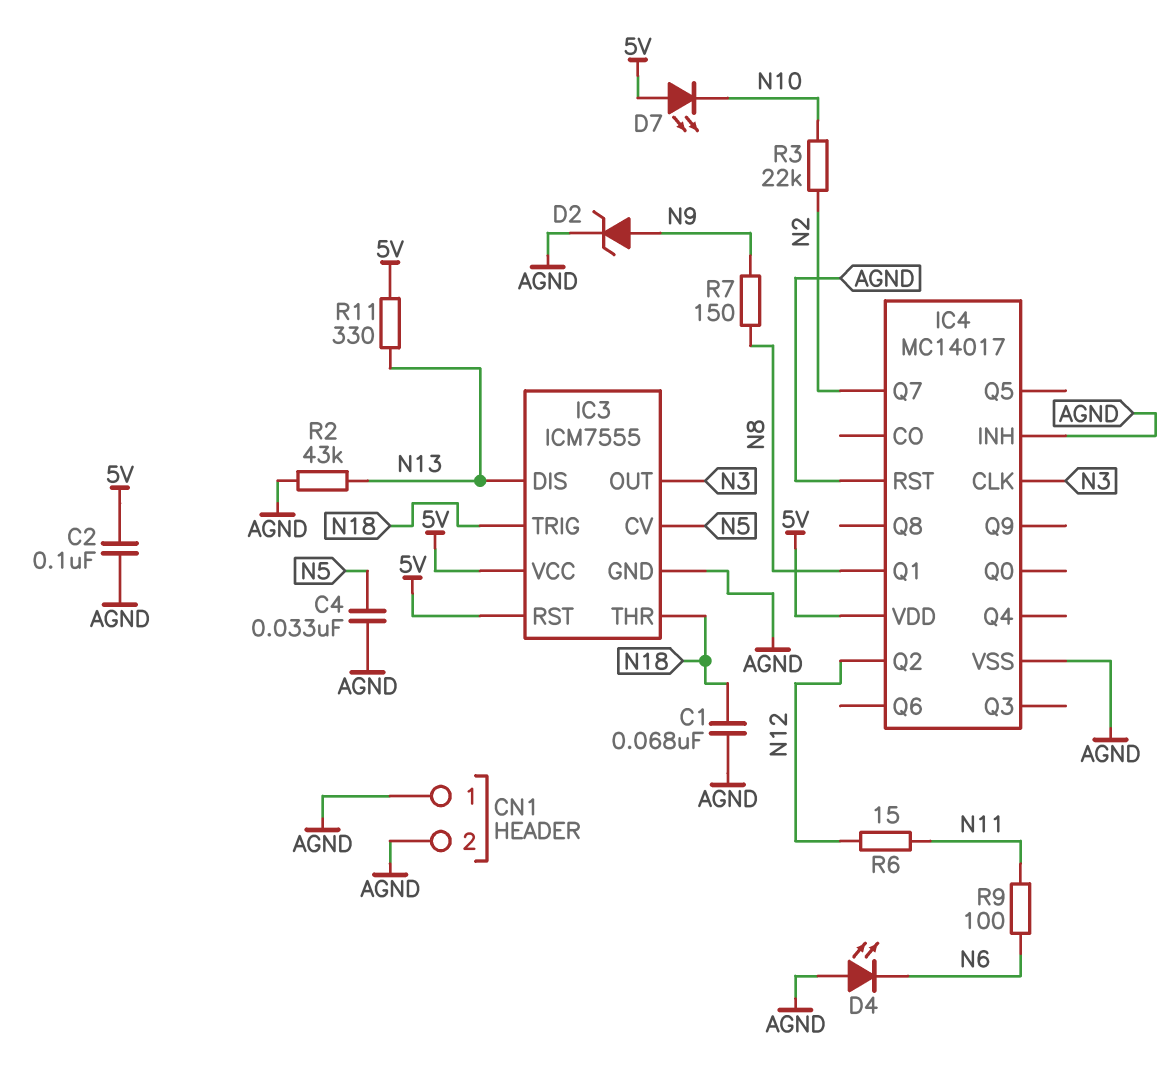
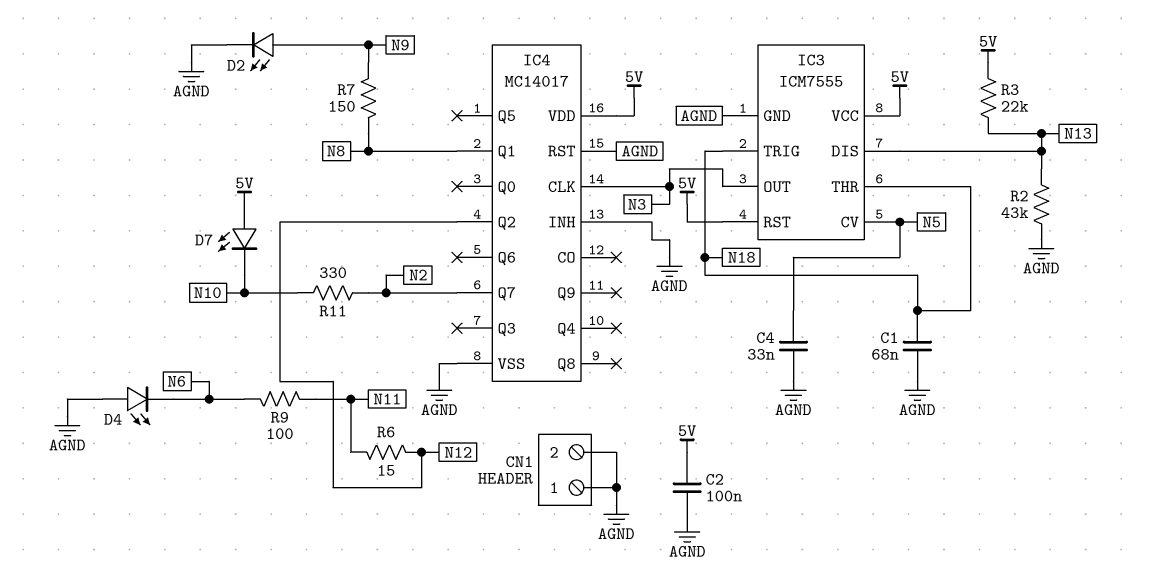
D2: zener (A N9, K AGND) -> LED (A N9, K AGND)
R3: 22k (N2, N10) -> 22k (5V, N13)
R11: 330 (5V, N13) -> 330 (N2, N10)

